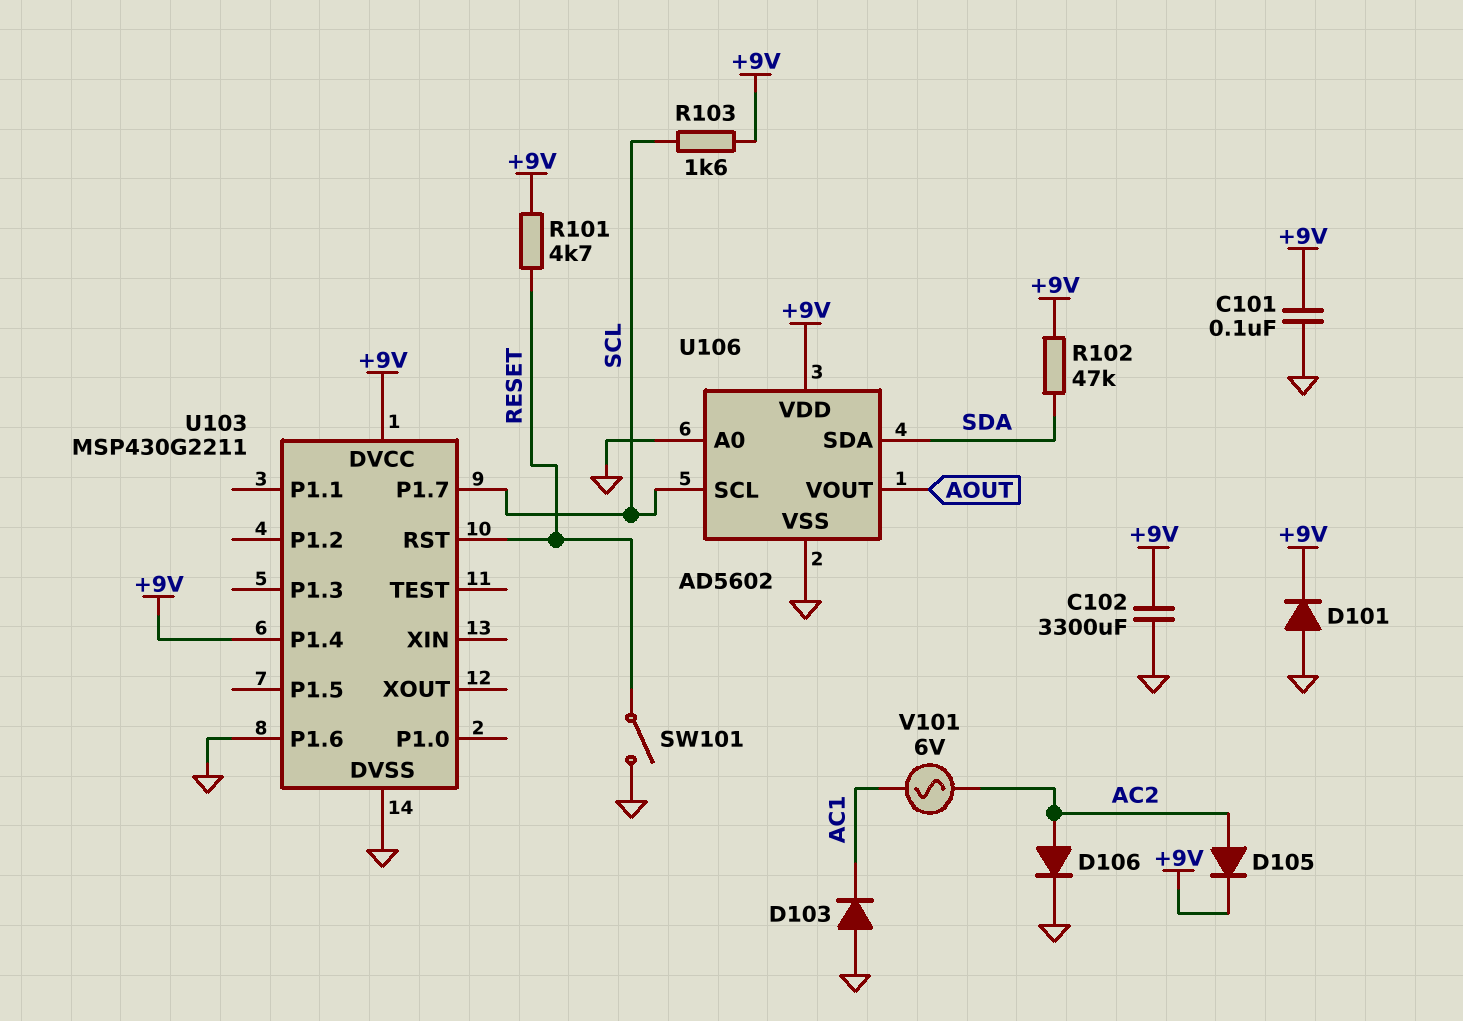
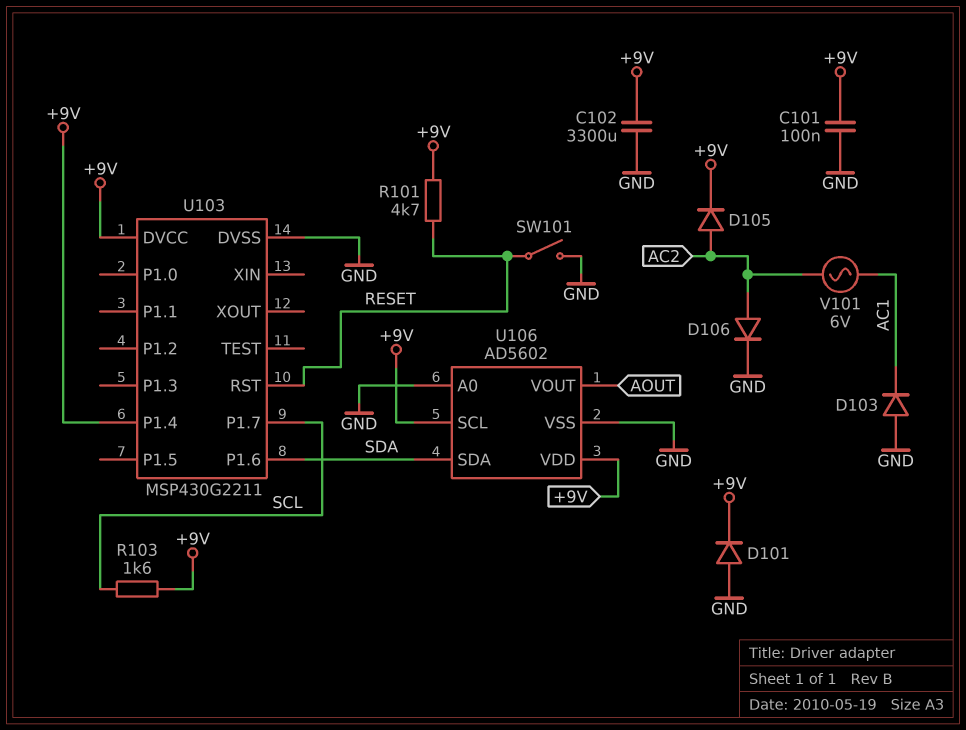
R102: 47k (+9V, SDA) -> none
U103 pin P1.6: GND -> SDA
U106 pin SCL: SCL -> +9V

